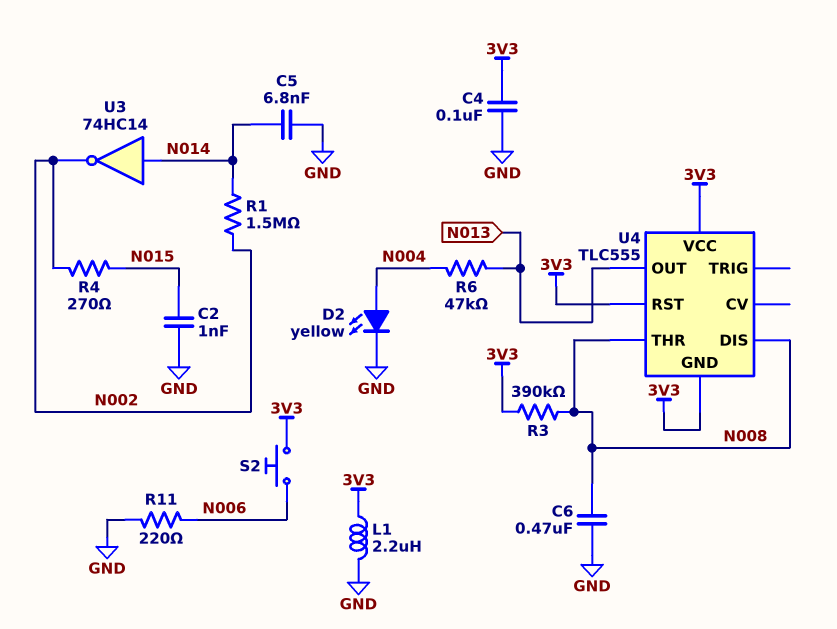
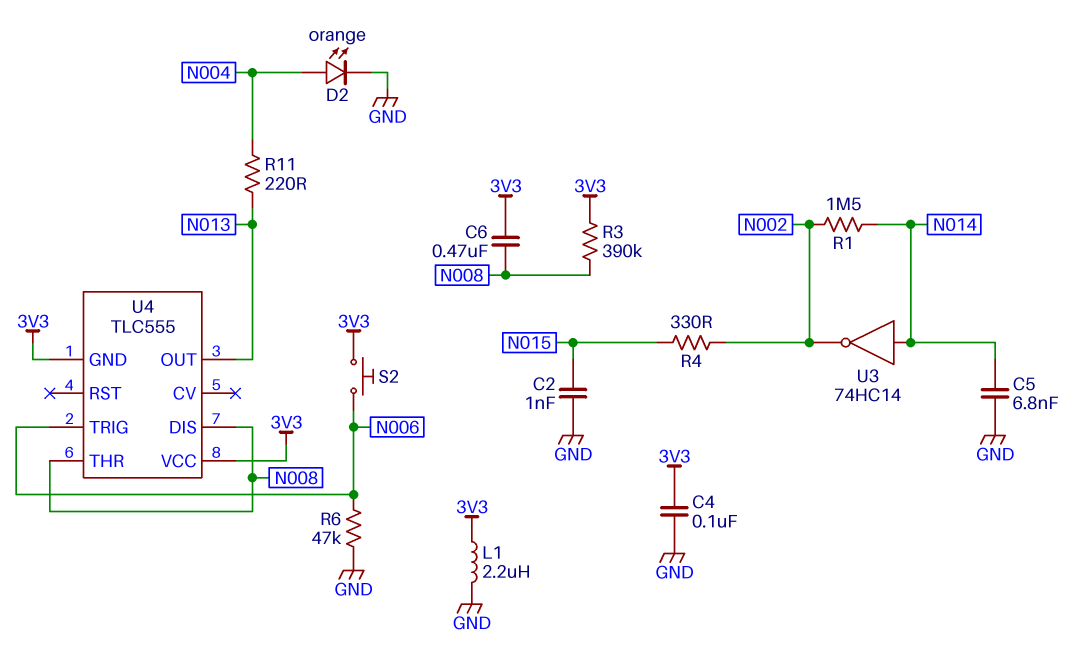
C6: 470nF (GND, N008) -> 470nF (3V3, N008)
D2: LED yellow (A N004, K GND) -> LED orange (A N004, K GND)
R4: 270 (N002, N015) -> 330 (N002, N015)
R6: 47k (N004, N013) -> 47k (GND, N006)
R11: 220 (GND, N006) -> 220 (N004, N013)
U4 pin RST: 3V3 -> none
U4 pin TRIG: none -> N006

